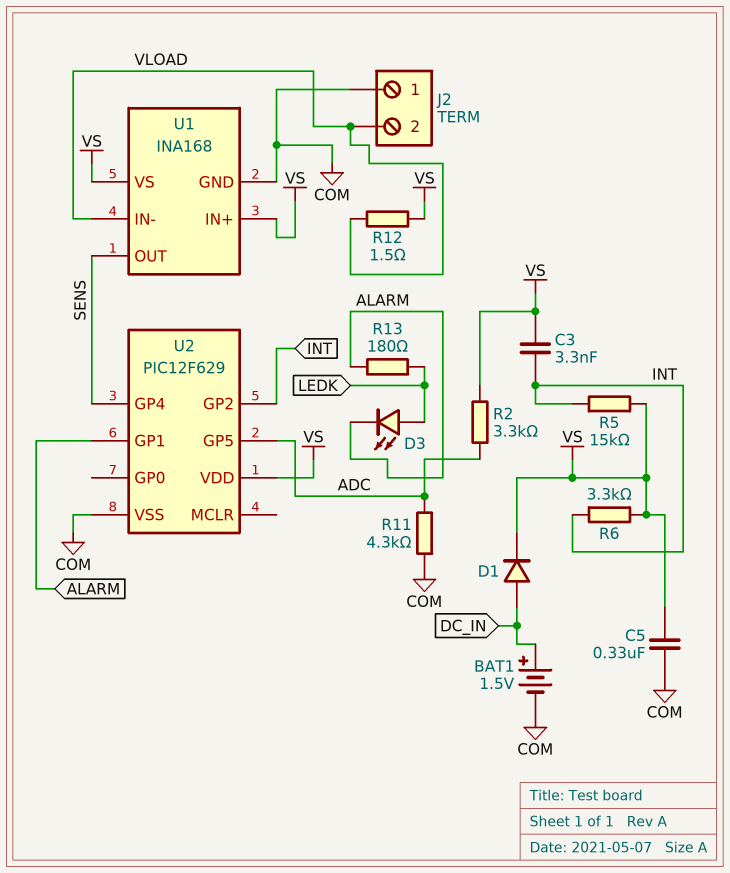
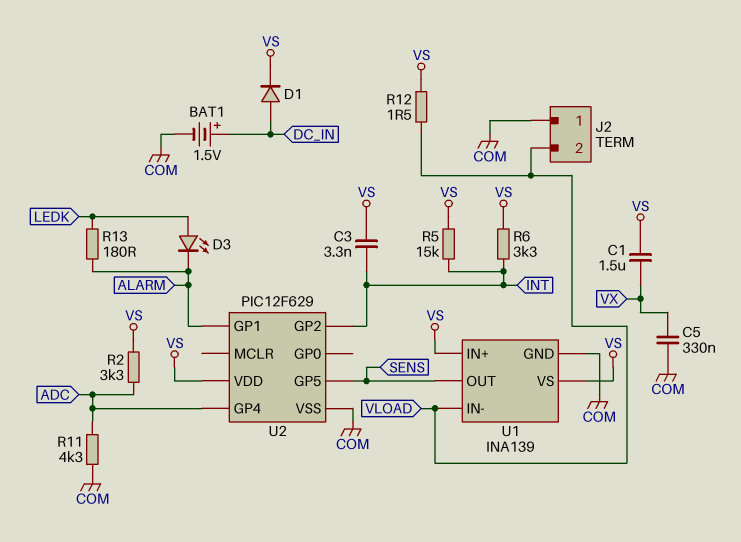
C1: none -> 1.5uF (VS, VX)
C5: 330nF (COM, VS) -> 330nF (COM, VX)
U1: INA168 -> INA139
U2 pin GP4: SENS -> ADC
U2 pin GP5: ADC -> SENS

